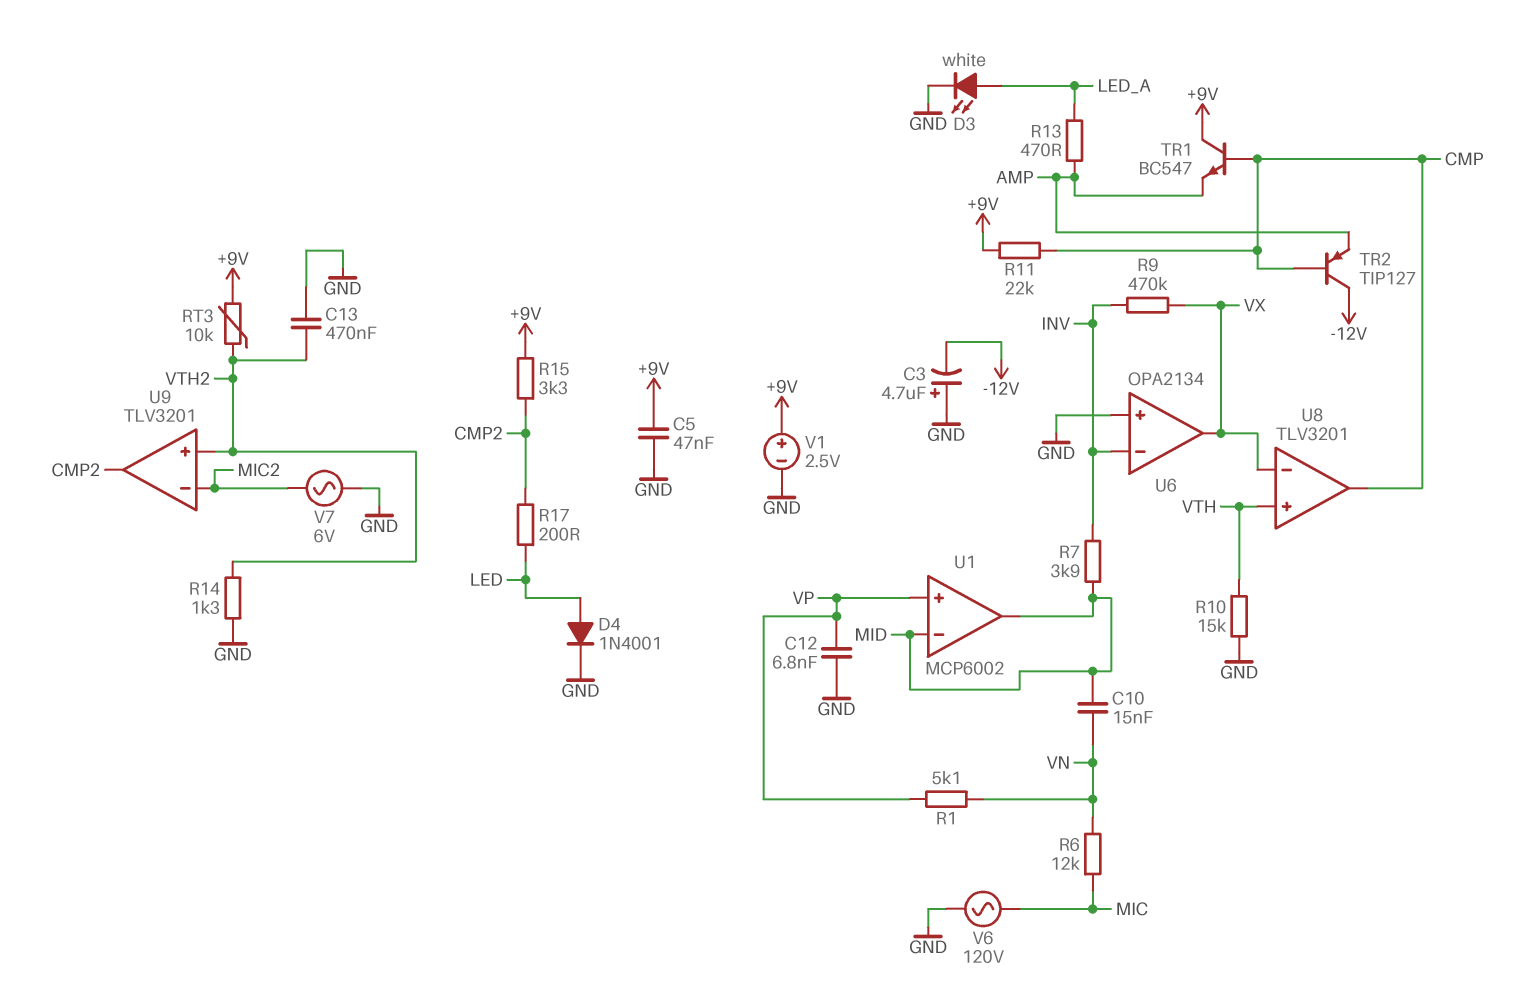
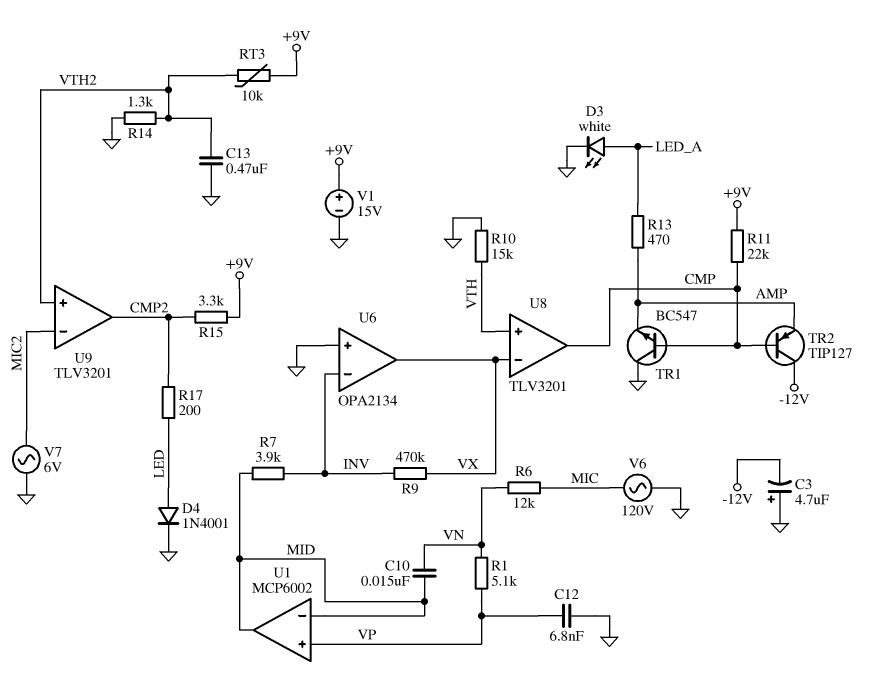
C5: 47nF (+9V, GND) -> none
TR1: NPN BC547 (B CMP, C +9V, E AMP) -> NPN BC547 (B CMP, C GND, E AMP)
V1: 2.5V (plus +9V, minus GND) -> 15V (plus +9V, minus GND)

